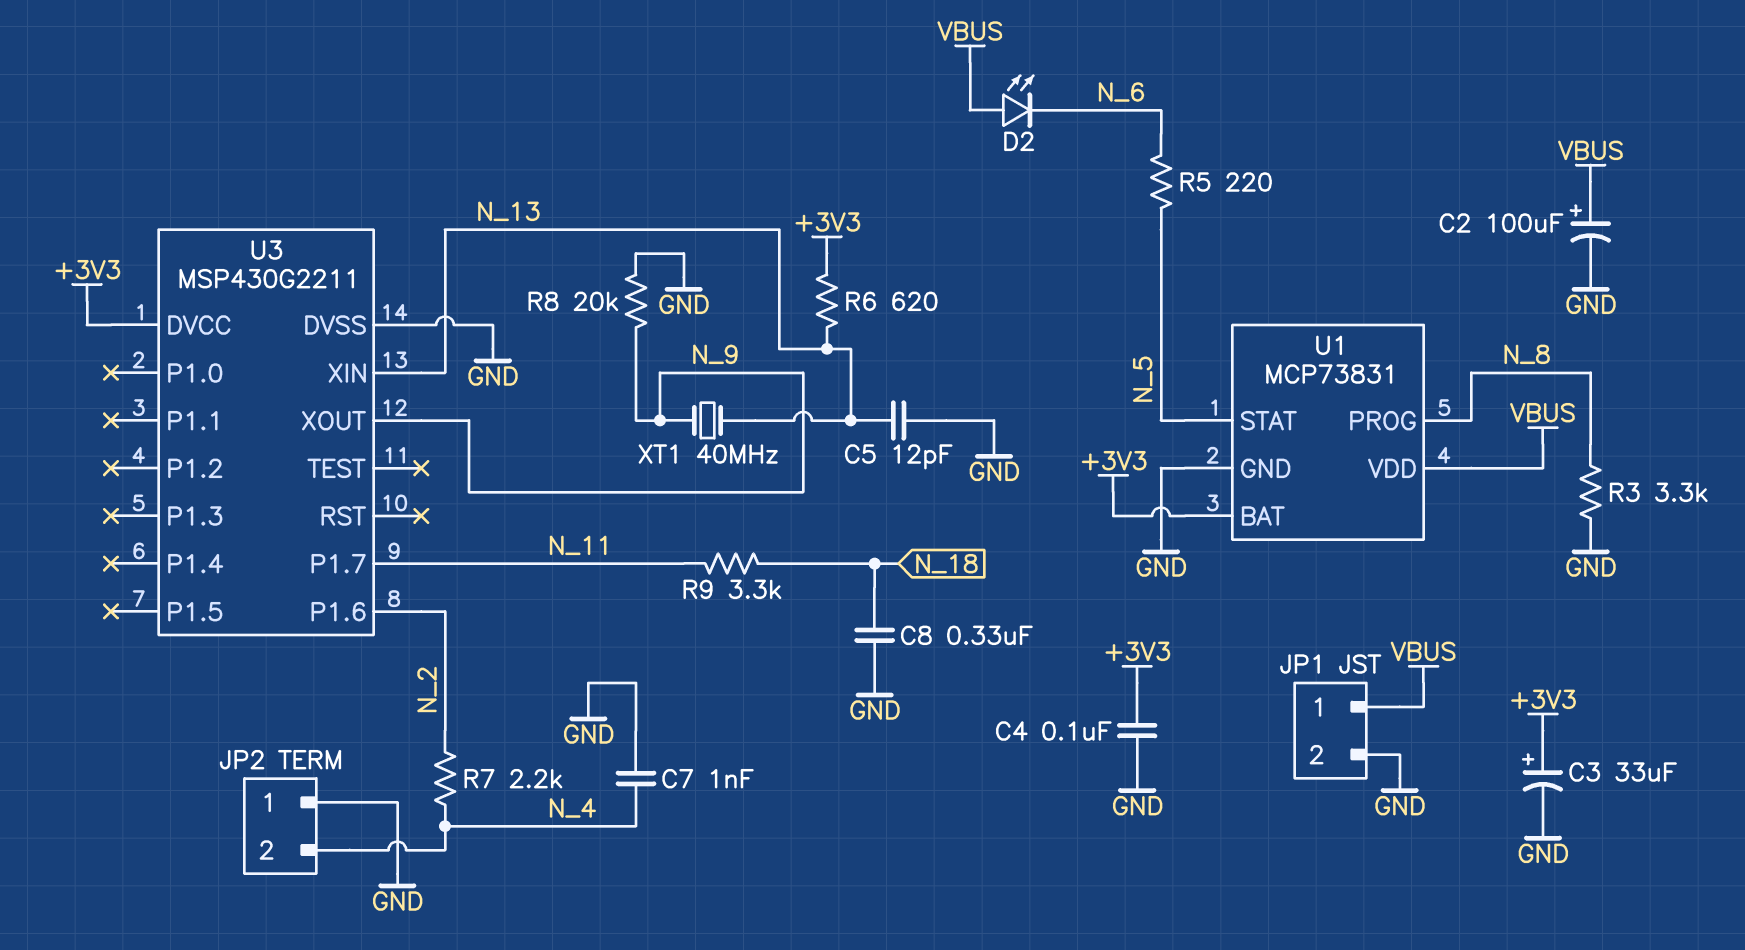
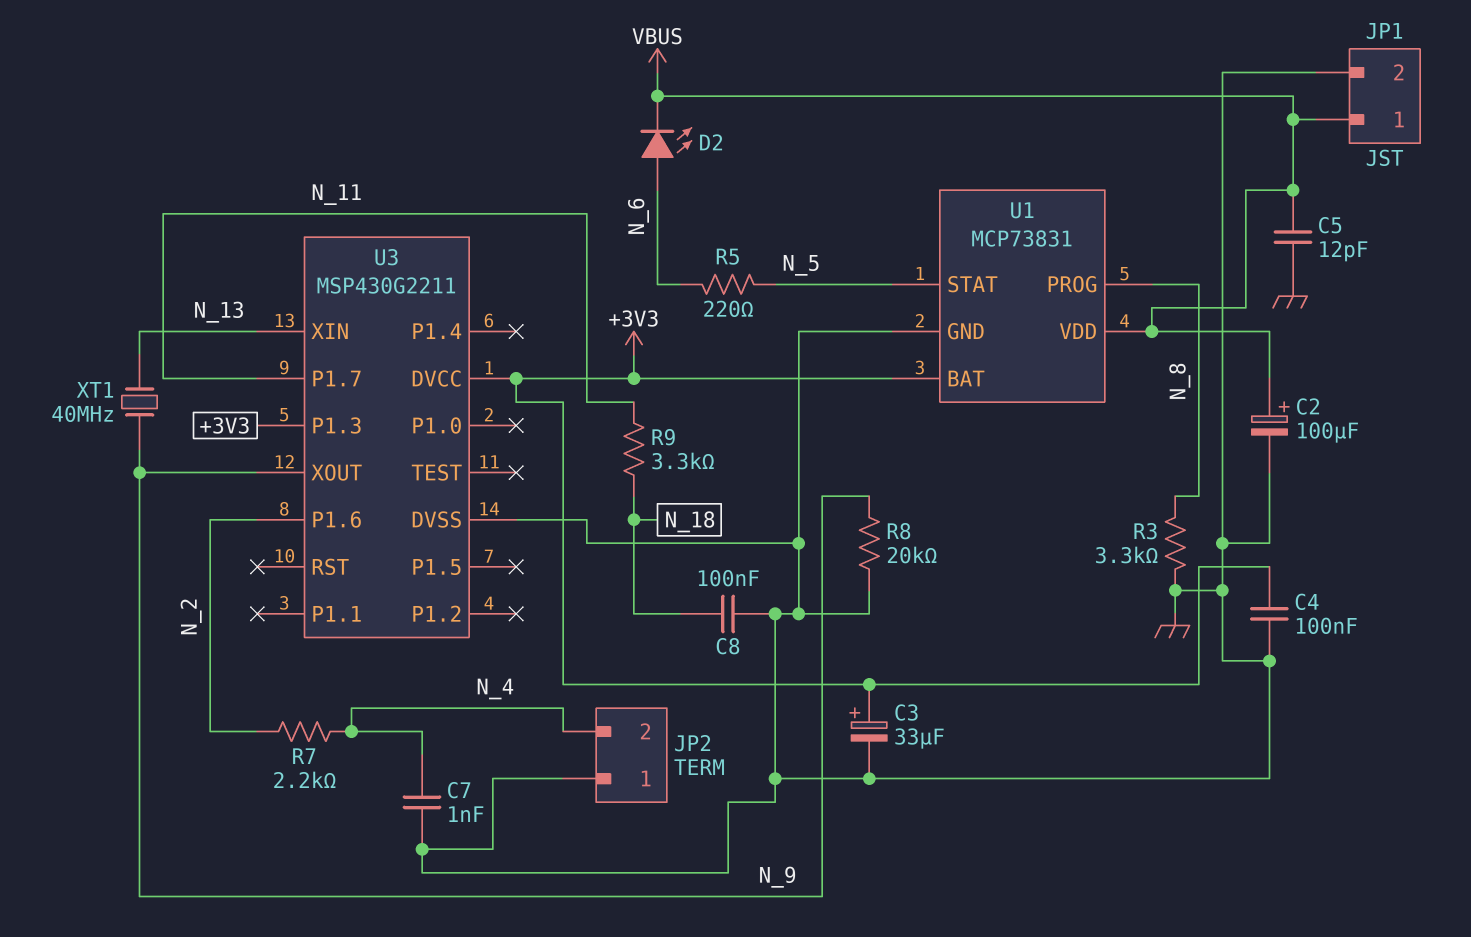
C5: 12pF (GND, N_13) -> 12pF (GND, VBUS)
C8: 330nF (GND, N_18) -> 100nF (GND, N_18)
D2: LED (A VBUS, K N_6) -> LED (A N_6, K VBUS)
R6: 620 (+3V3, N_13) -> none
U3 pin P1.3: none -> +3V3

